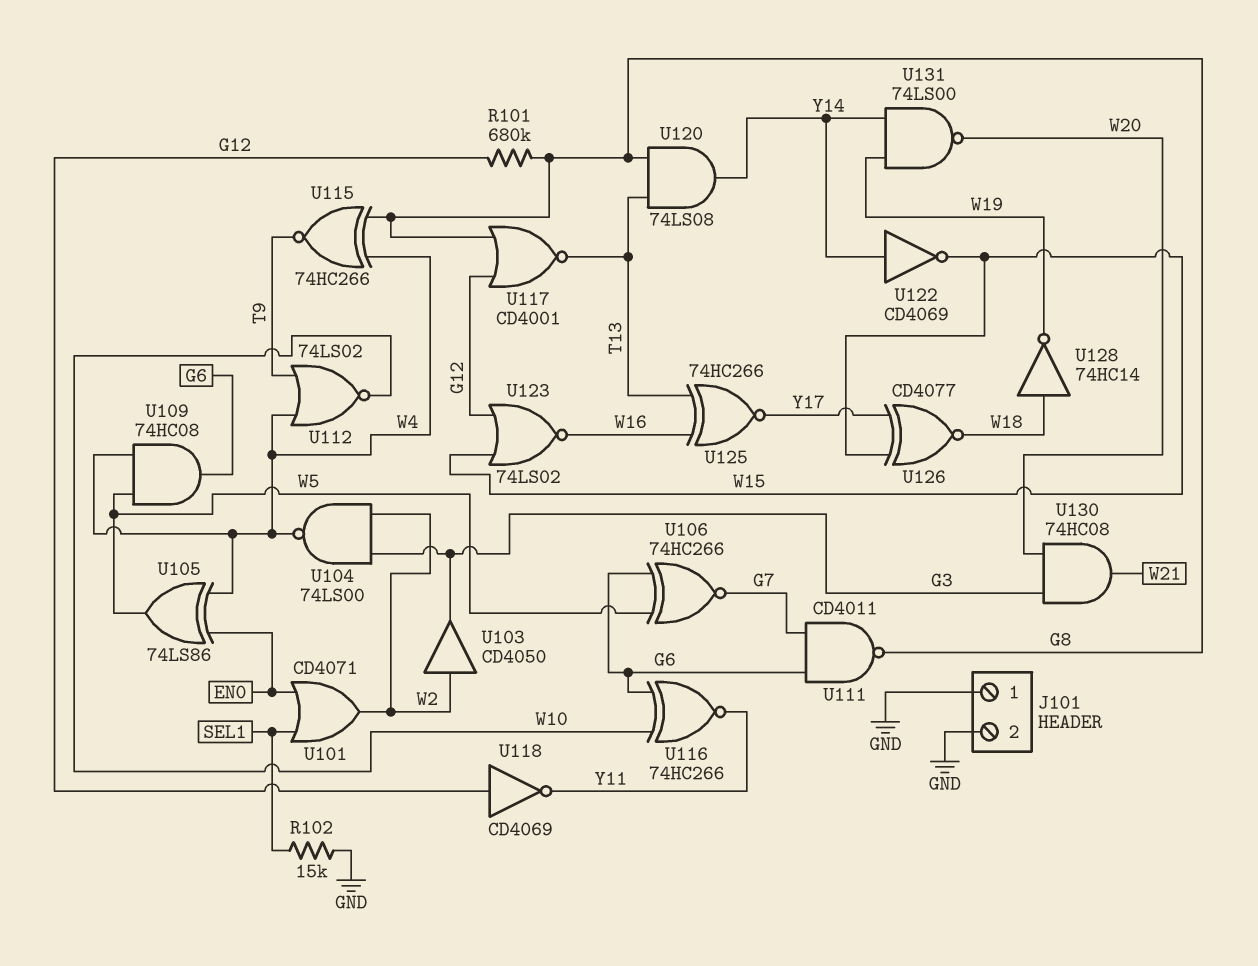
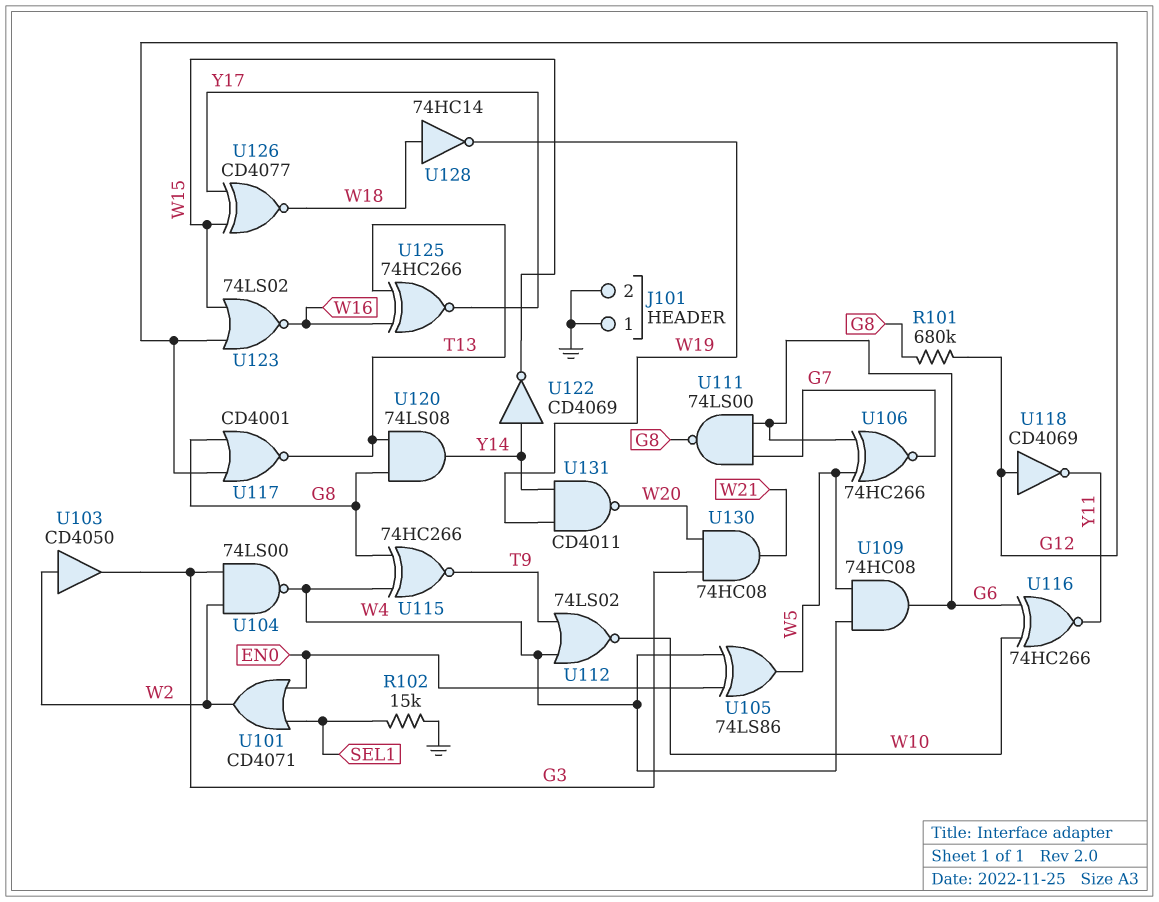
U111: NAND CD4011 (in G6, in G7, out G8) -> NAND 74LS00 (in G6, in G7, out G8)
U131: NAND 74LS00 (in W19, in Y14, out W20) -> NAND CD4011 (in W19, in Y14, out W20)

